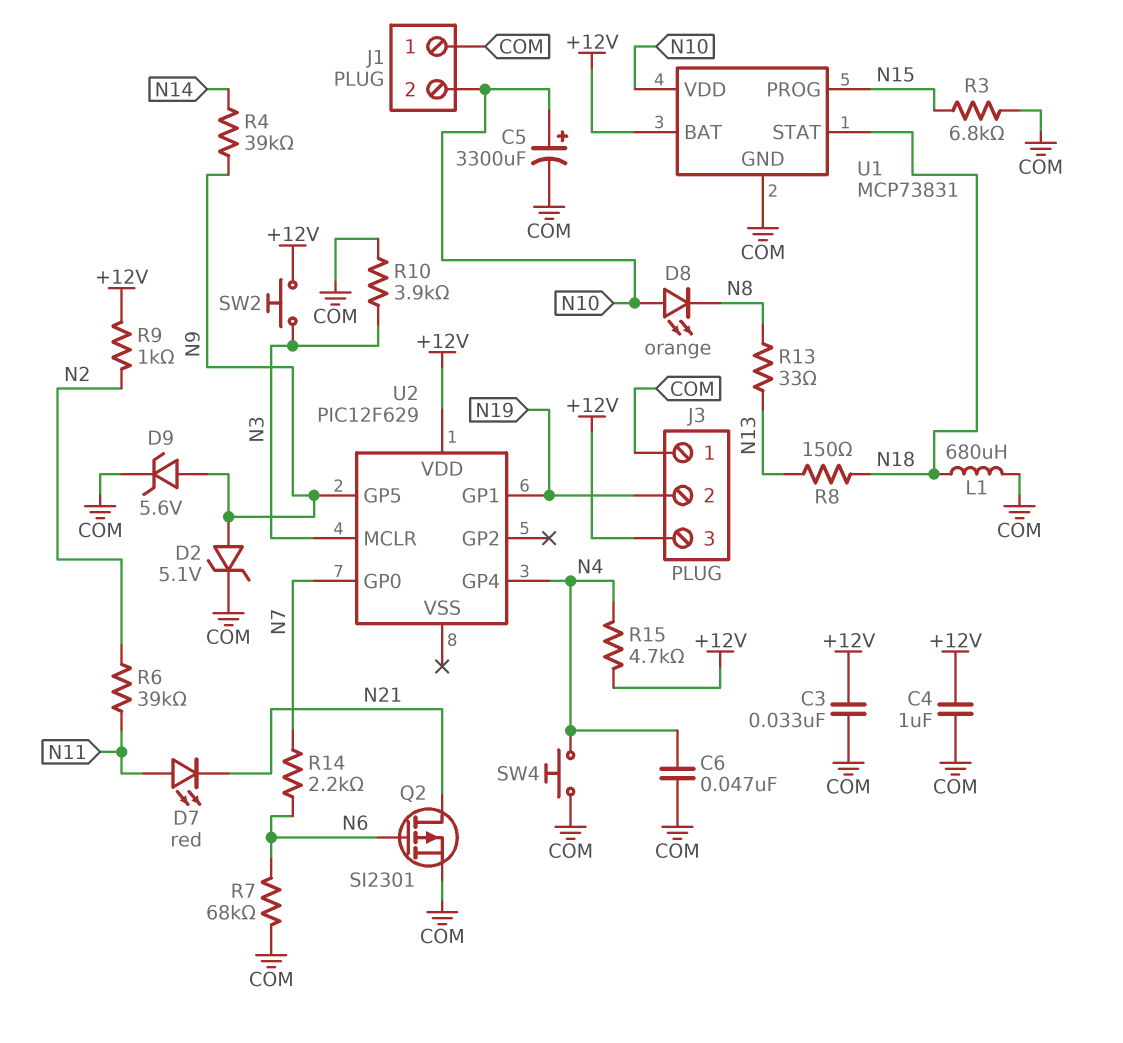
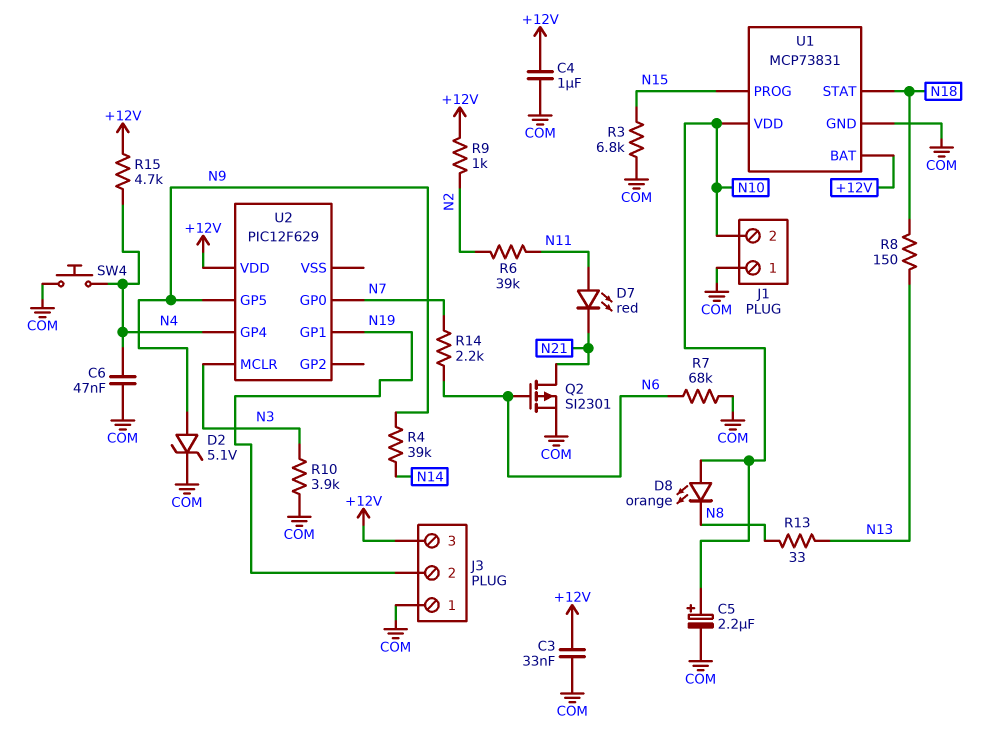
C5: 3300uF (plus N10, minus COM) -> 2.2uF (plus N10, minus COM)
D9: zener 5.6V (A N9, K COM) -> none
L1: 680uH (COM, N18) -> none
SW2: button (+12V, N3) -> none

